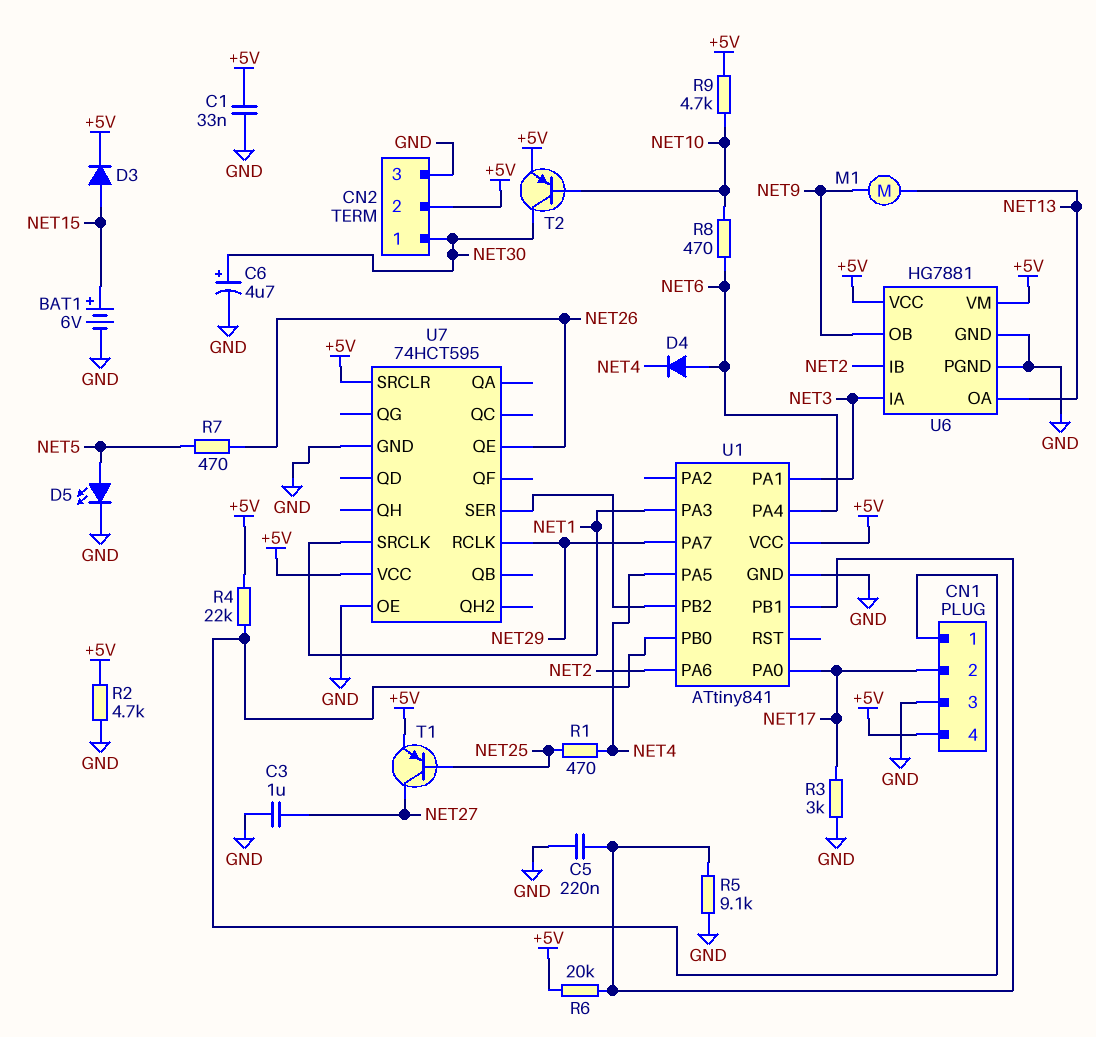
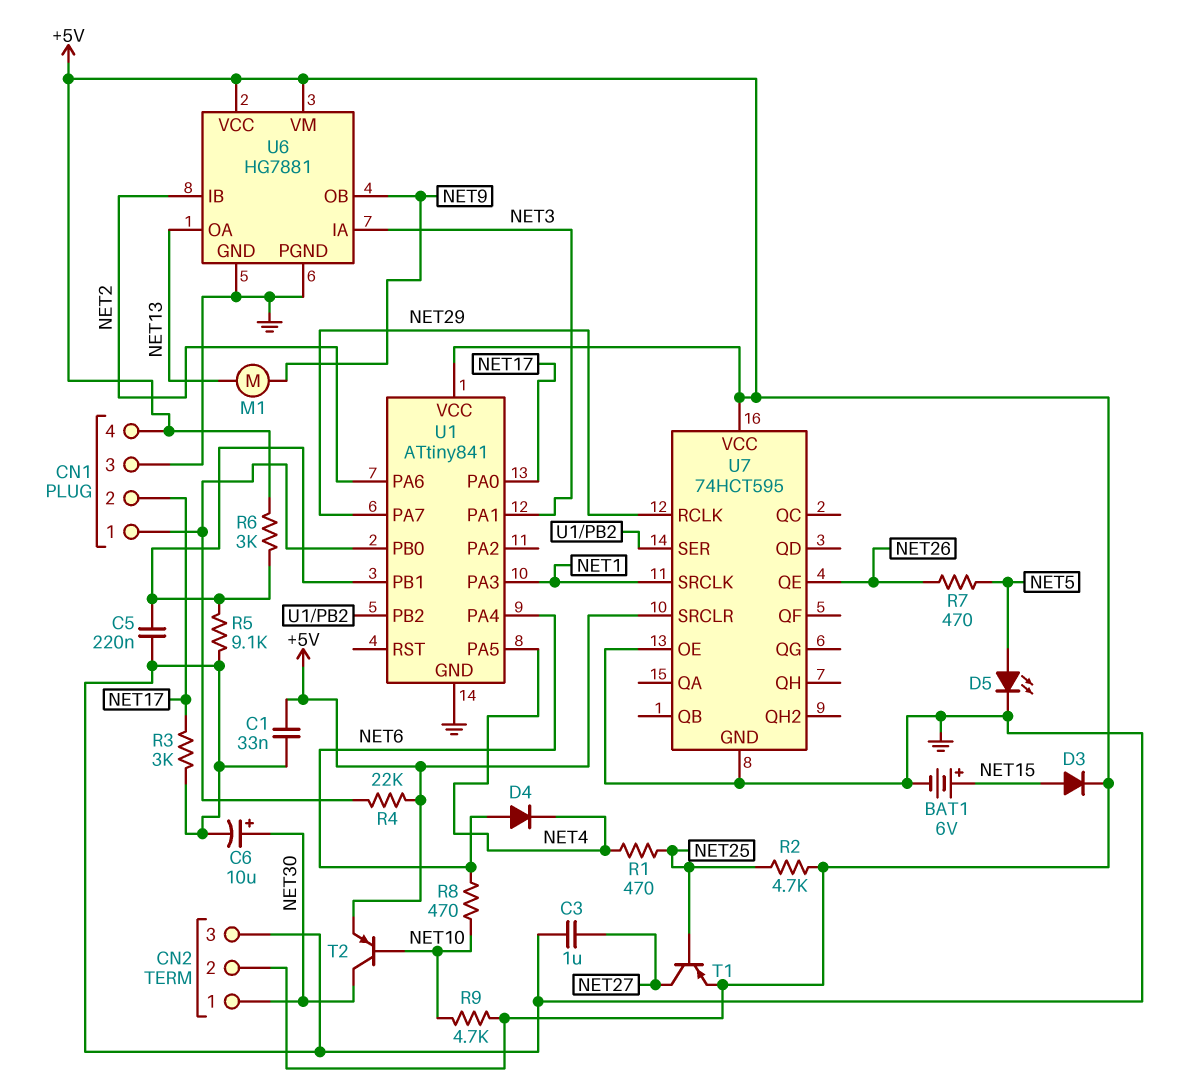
C6: 4.7uF (plus NET30, minus GND) -> 10uF (plus NET30, minus GND)
R2: 4.7k (+5V, GND) -> 4.7k (+5V, NET25)
R6: 20k (+5V, U1/PB1) -> 3k (+5V, U1/PB1)

